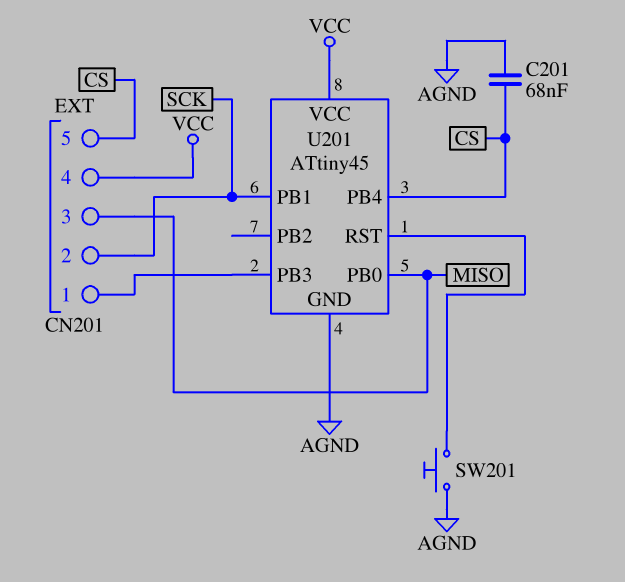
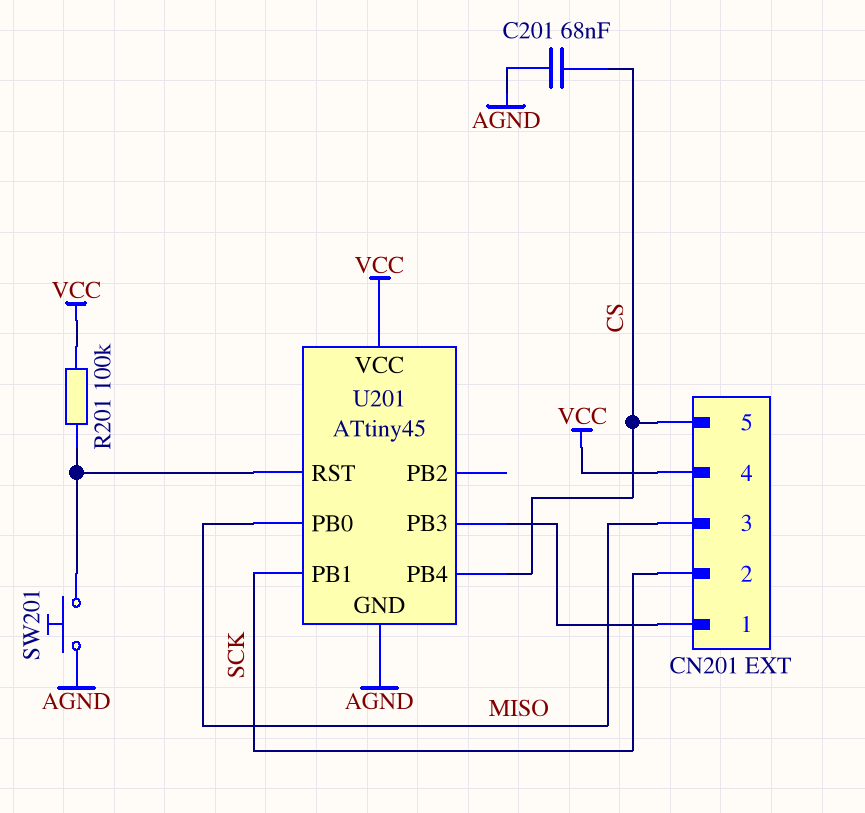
R201: none -> 100k (U201/RST, VCC)

